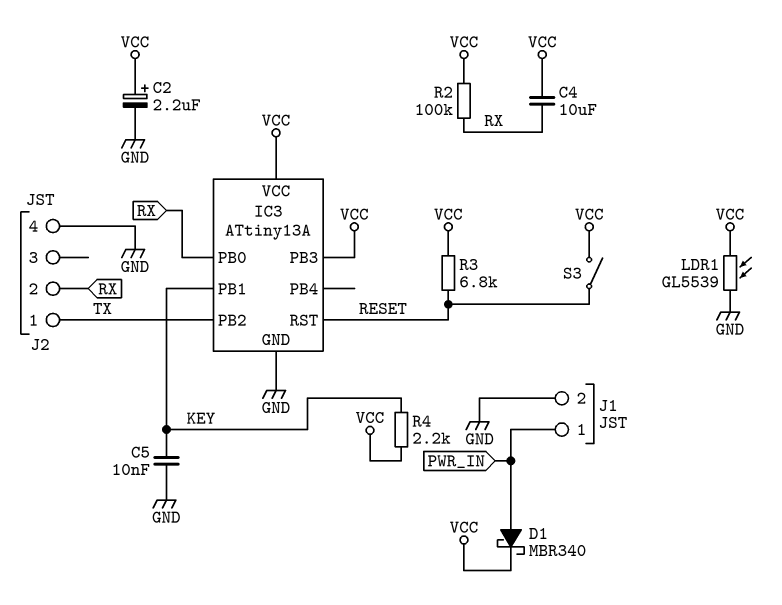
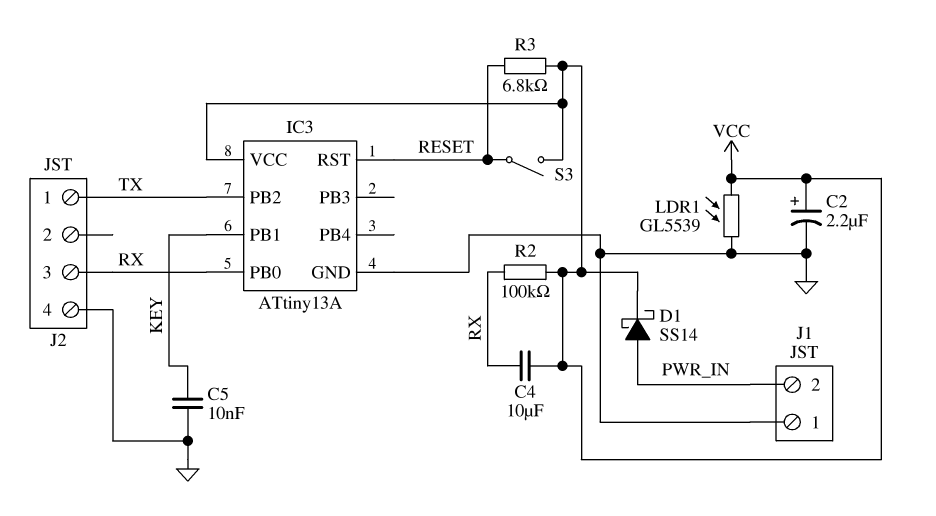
D1: schottky MBR340 (A PWR_IN, K VCC) -> schottky SS14 (A PWR_IN, K VCC)
IC3 pin PB3: VCC -> none
J1 pin 1: PWR_IN -> GND
J1 pin 2: GND -> PWR_IN
J2 pin 2: RX -> none
J2 pin 3: none -> RX
R4: 2.2k (KEY, VCC) -> none

